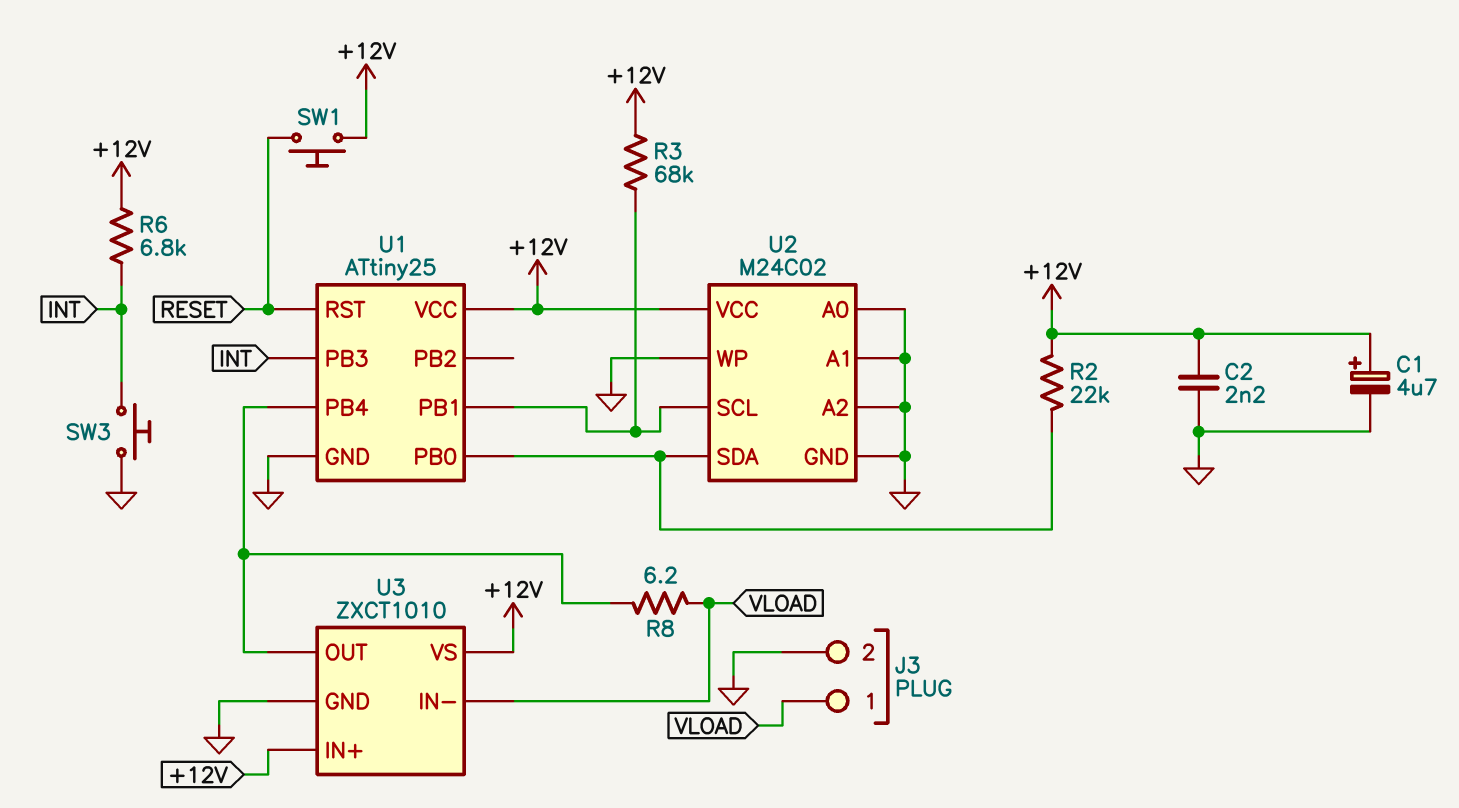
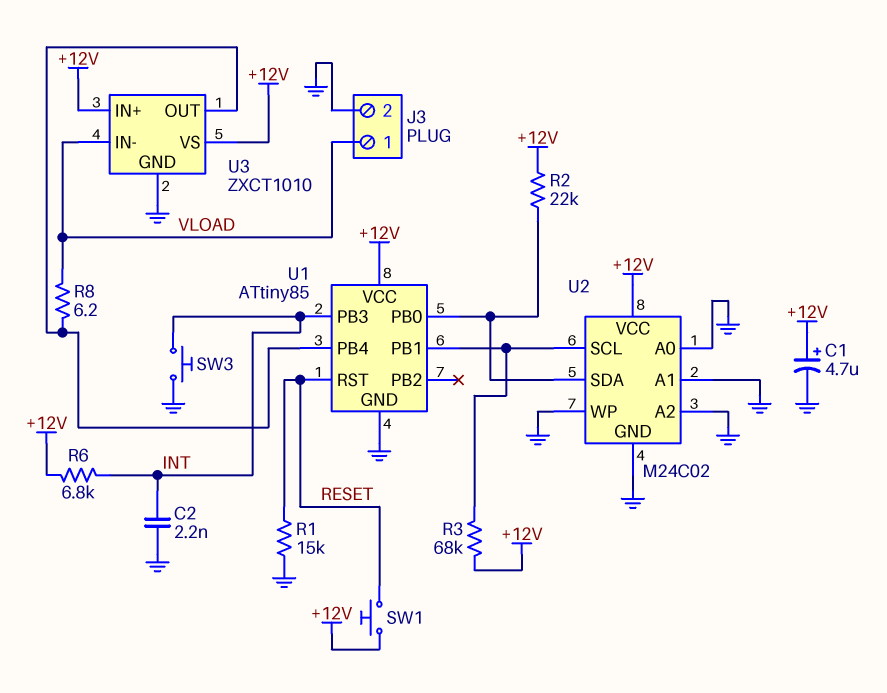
C2: 2.2nF (+12V, GND) -> 2.2nF (GND, INT)
R1: none -> 15k (GND, RESET)
U1: ATtiny25 -> ATtiny85

